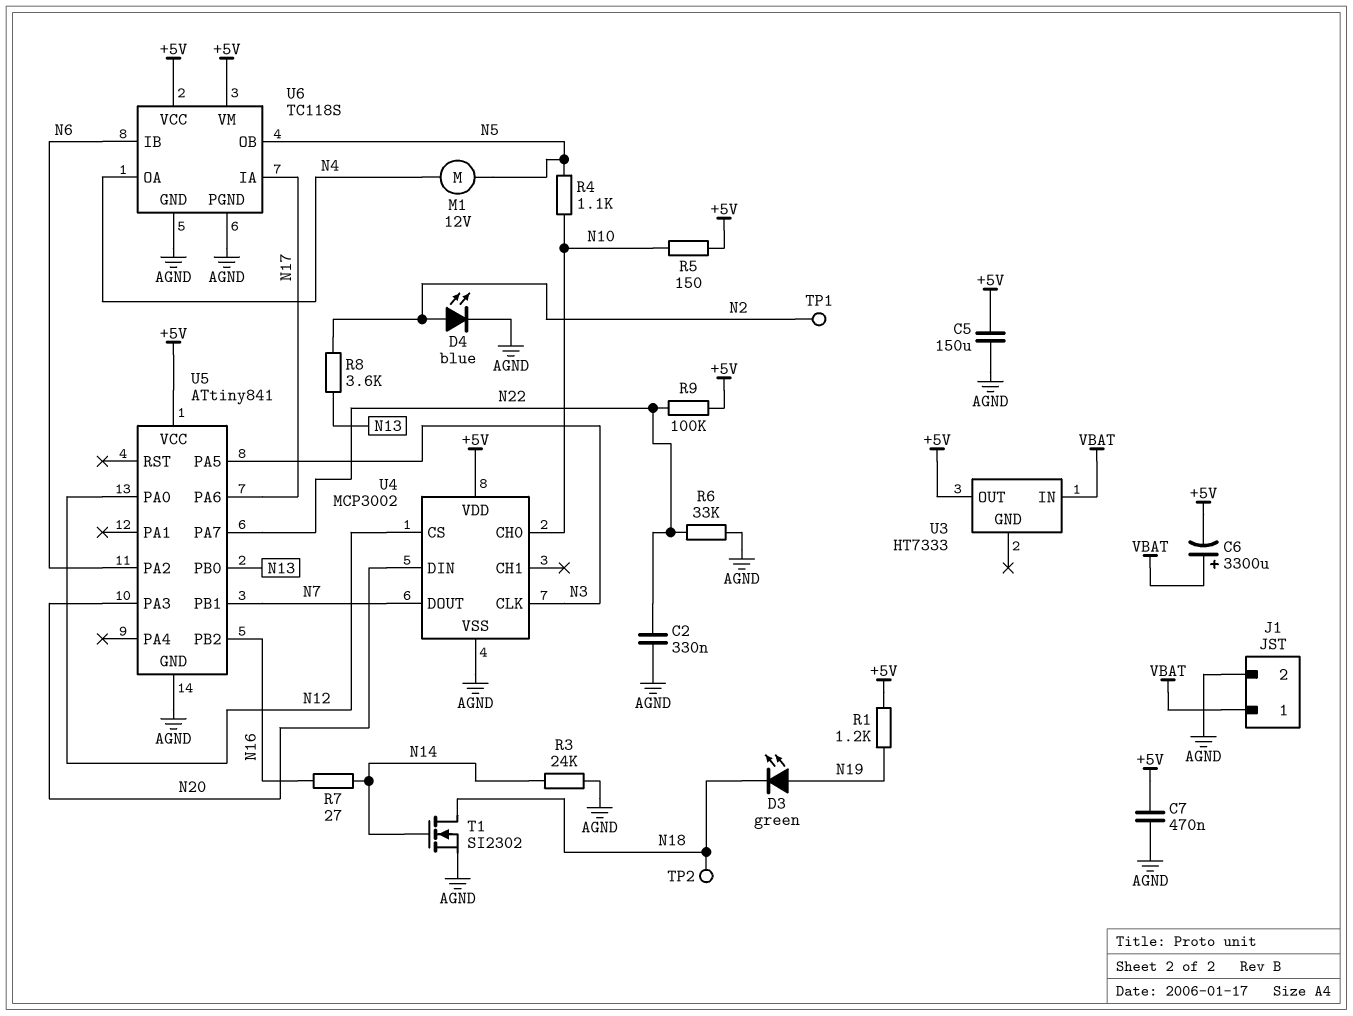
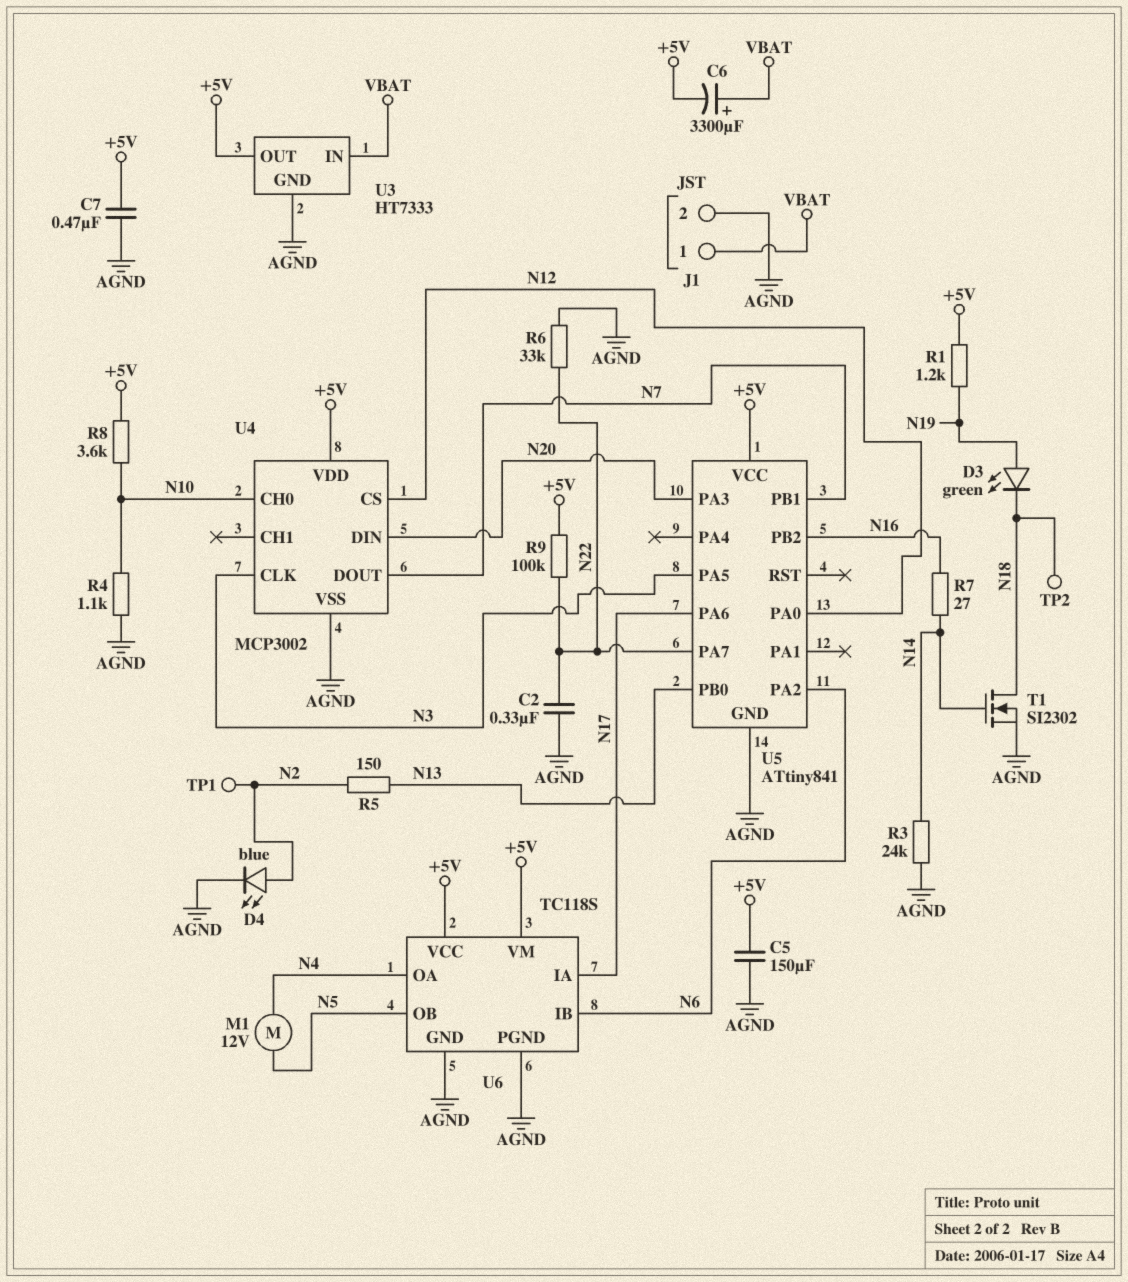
R4: 1.1k (N5, N10) -> 1.1k (AGND, N10)
R5: 150 (+5V, N10) -> 150 (N2, N13)
R8: 3.6k (N2, N13) -> 3.6k (+5V, N10)
U3 pin GND: none -> AGND

